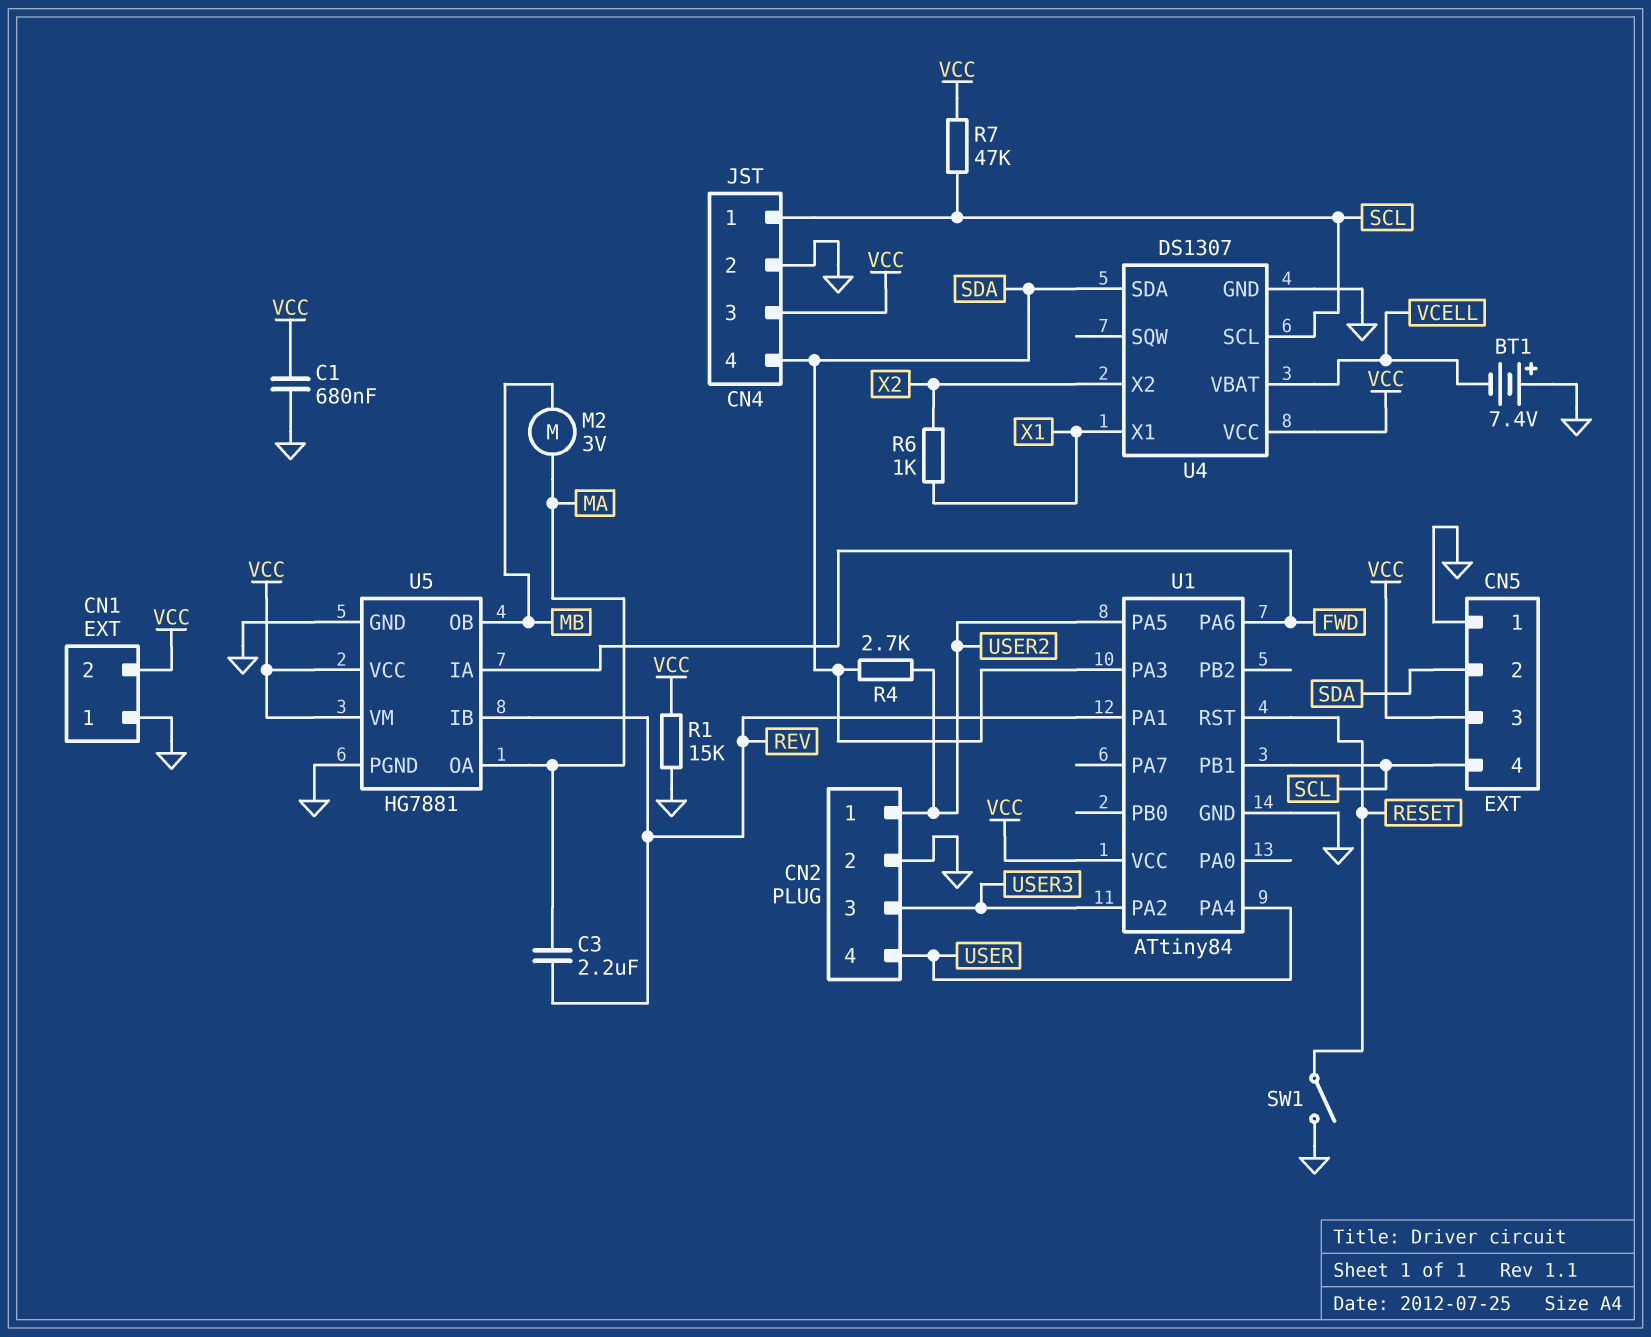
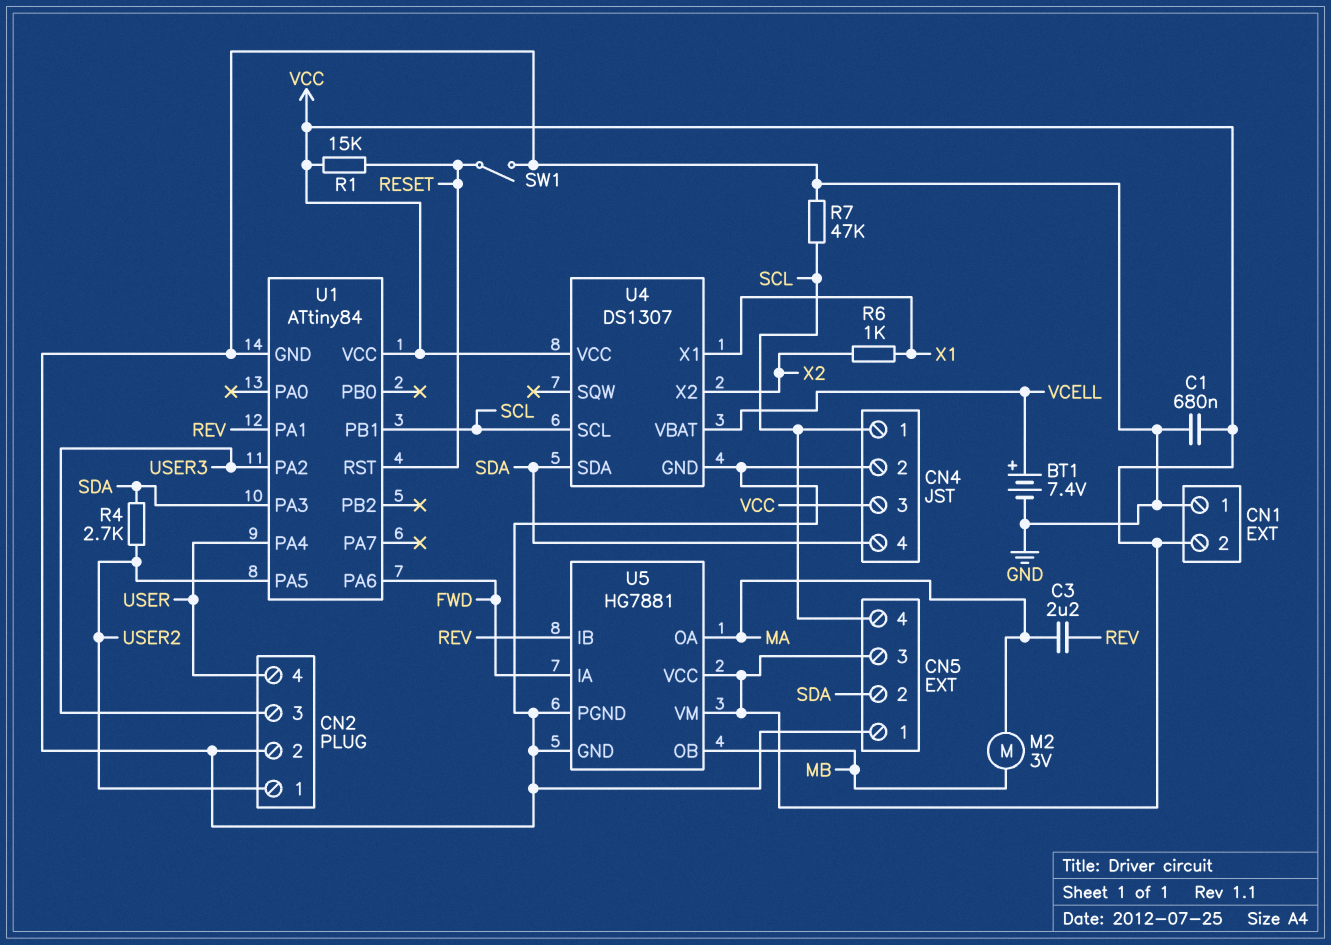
BT1: 7.4V (plus GND, minus VCELL) -> 7.4V (plus VCELL, minus GND)
R1: 15k (GND, VCC) -> 15k (RESET, VCC)
R7: 47k (SCL, VCC) -> 47k (GND, SCL)

